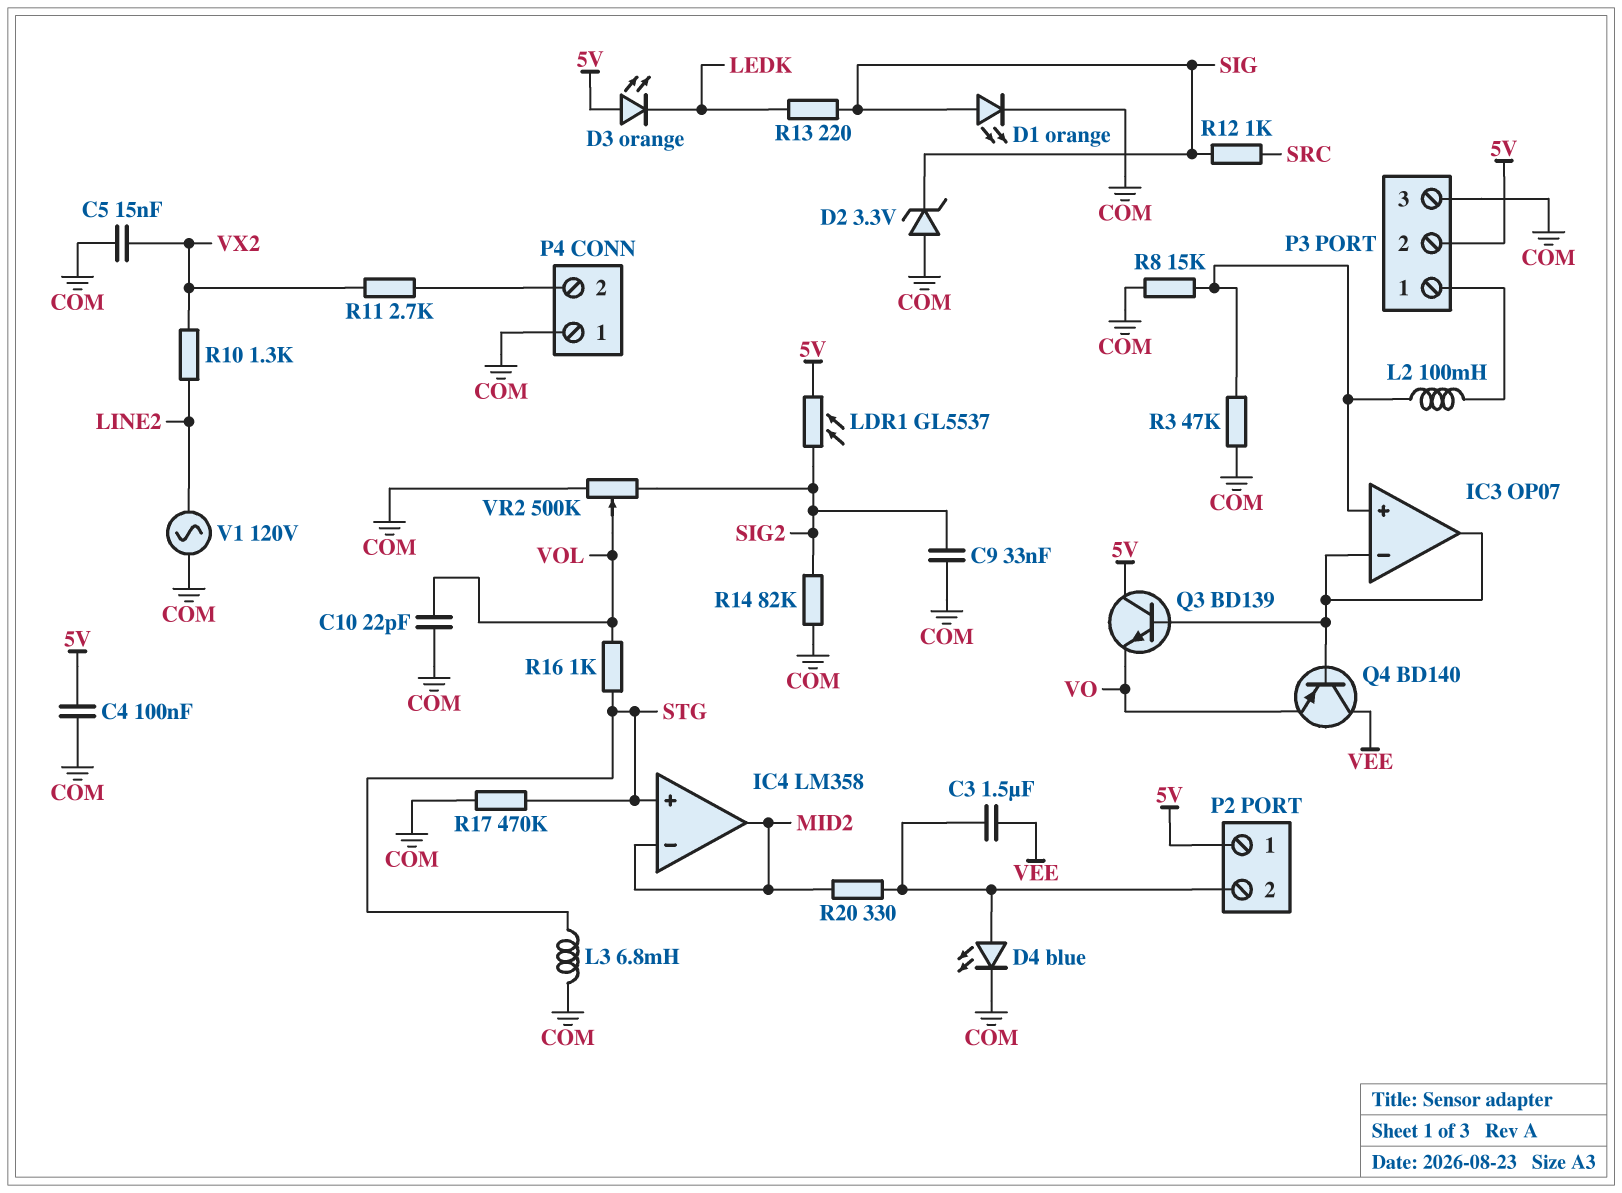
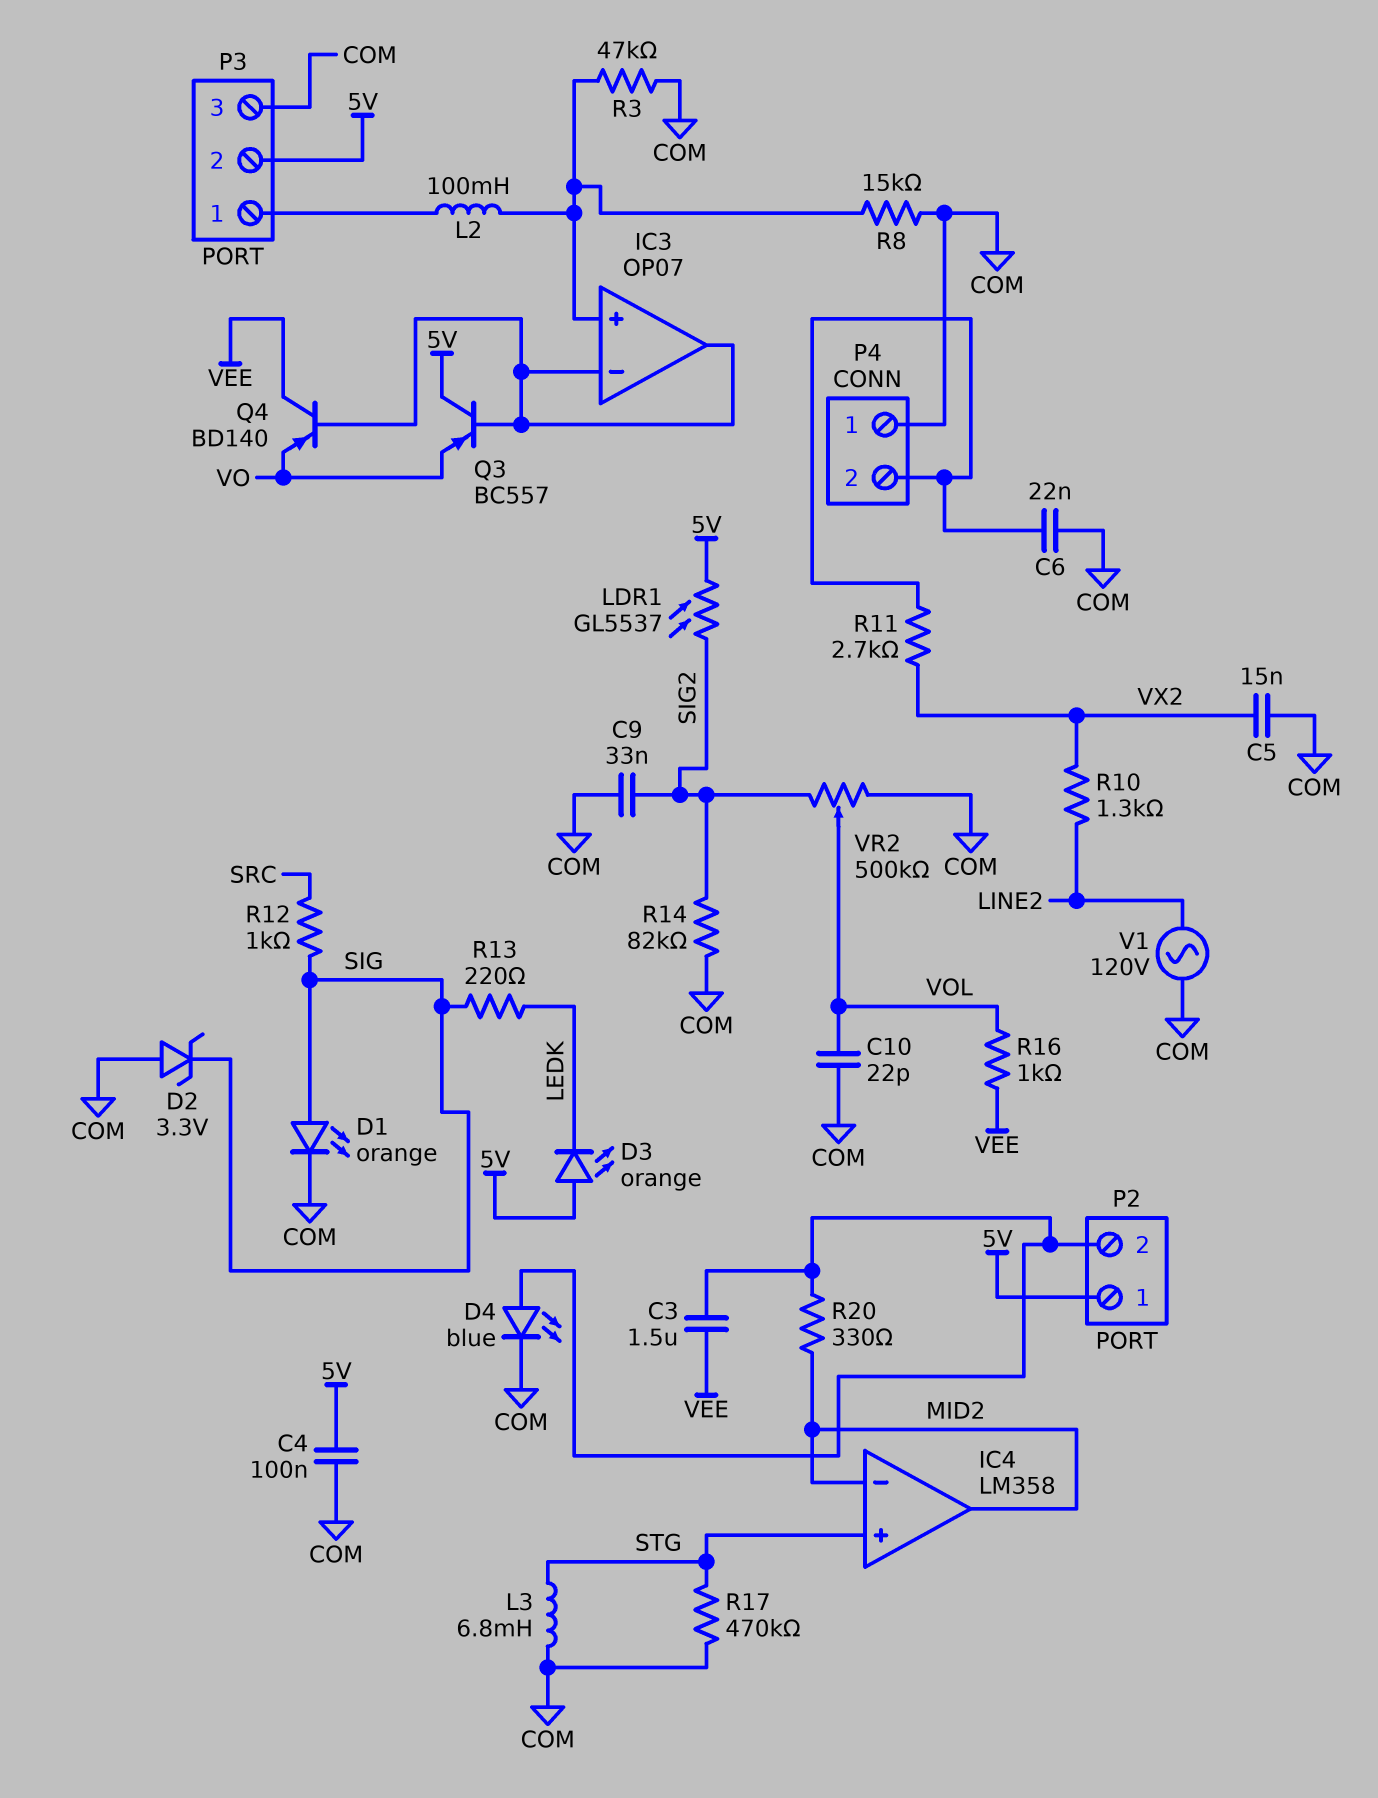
C6: none -> 22nF (COM, P4/2)
Q3: NPN BD139 (B IC3/in-, C 5V, E VO) -> PNP BC557 (B IC3/in-, C 5V, E VO)
R16: 1k (STG, VOL) -> 1k (VEE, VOL)

